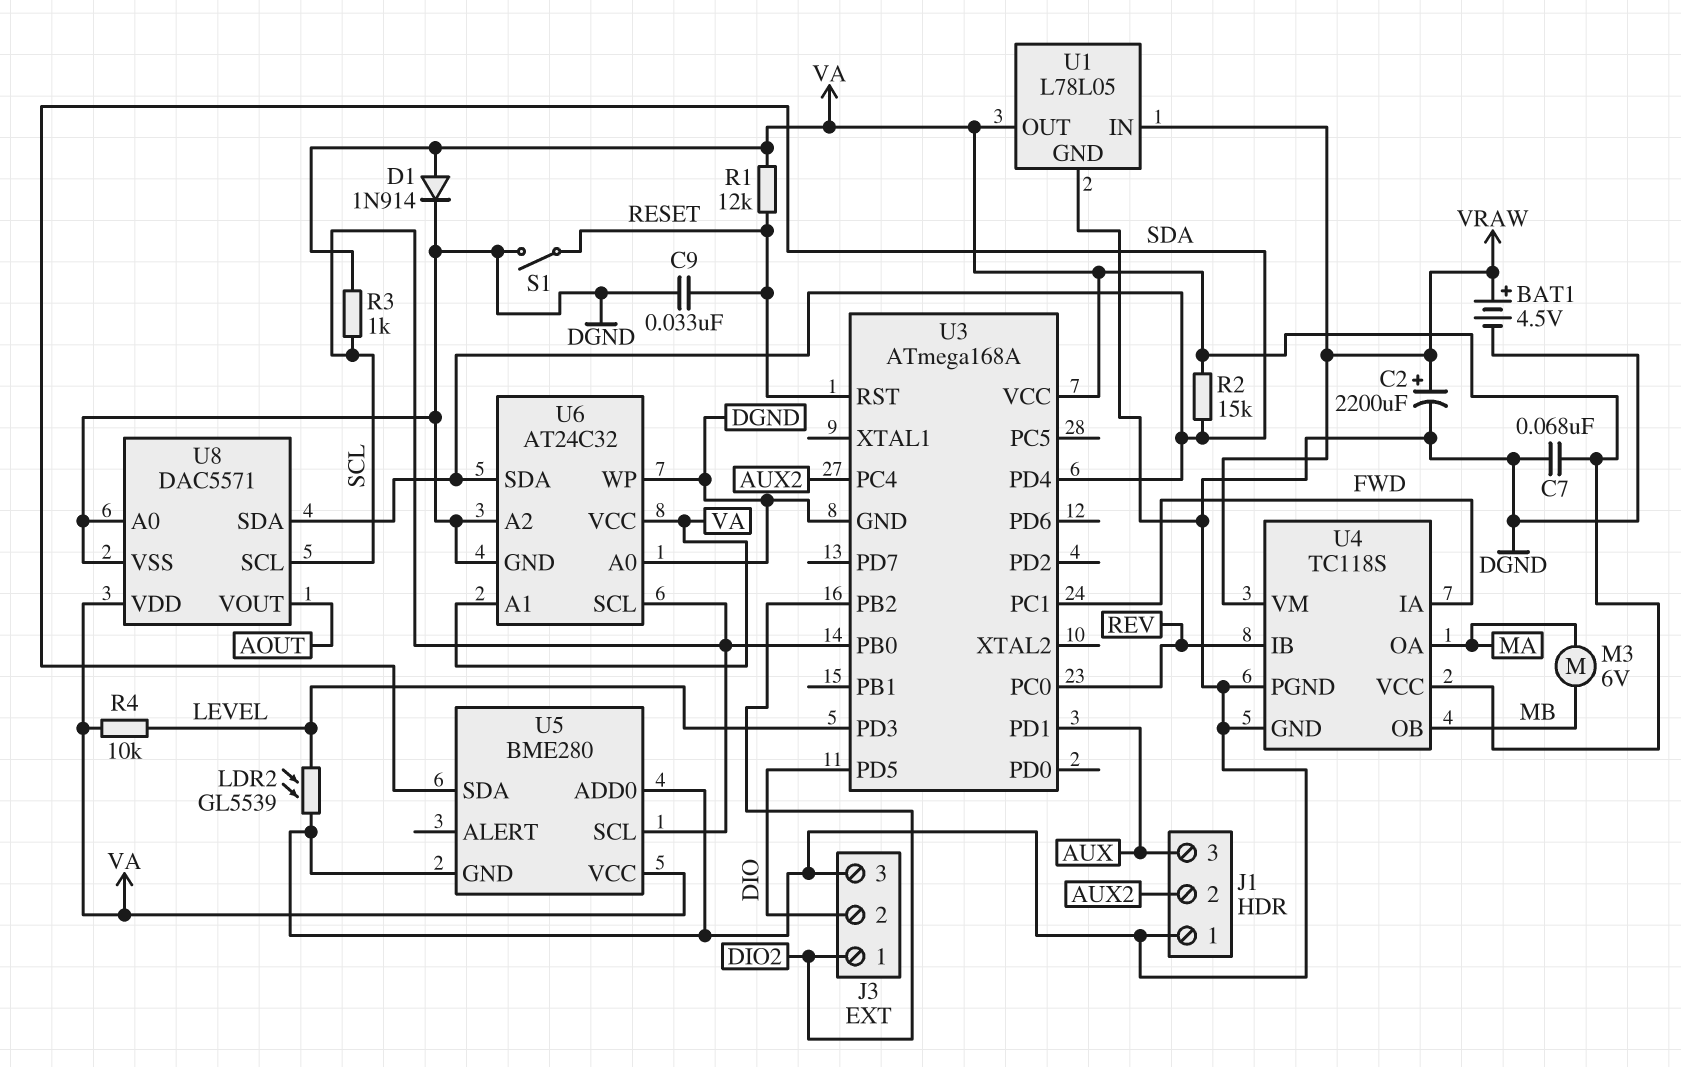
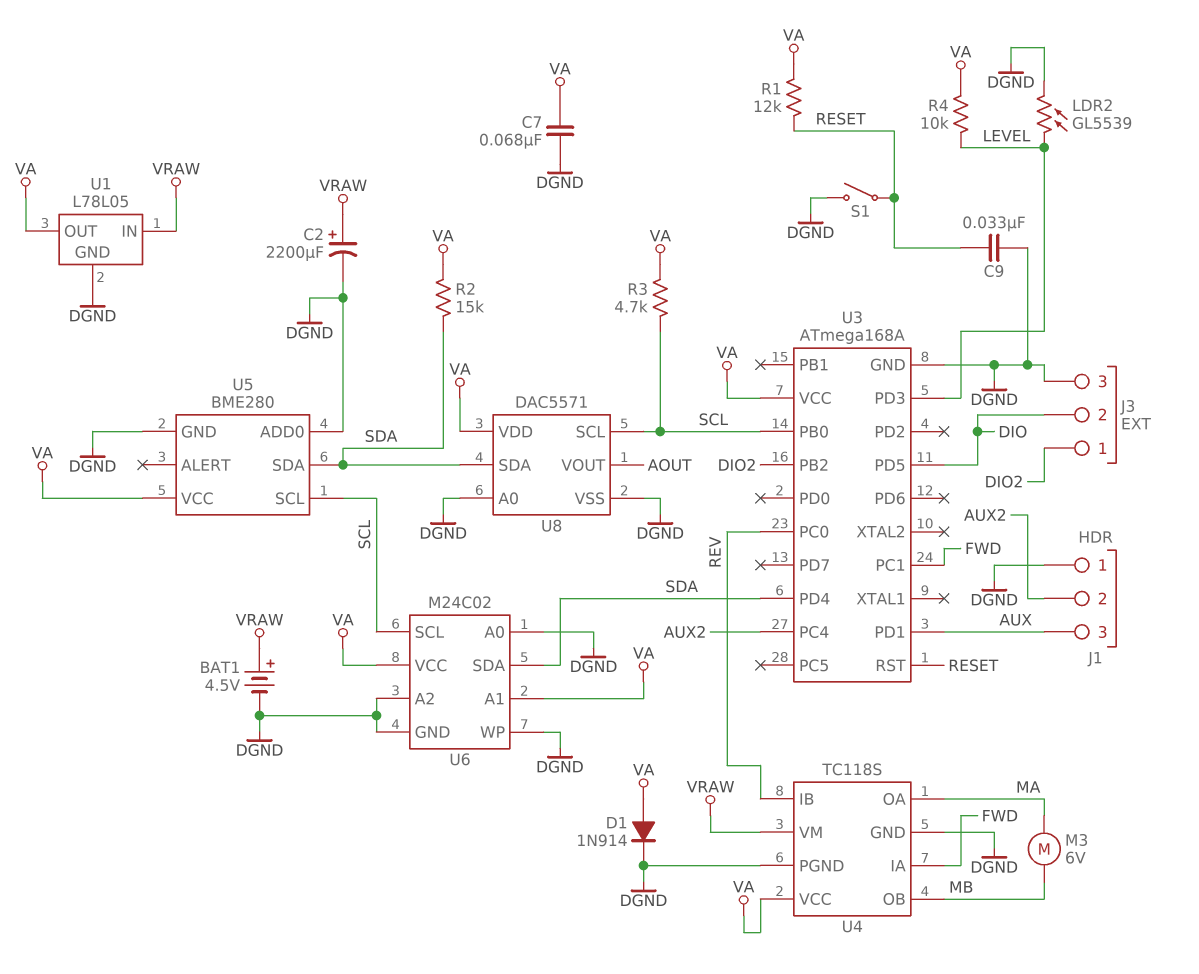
R3: 1k (SCL, VA) -> 4.7k (SCL, VA)
U6: AT24C32 -> M24C02

